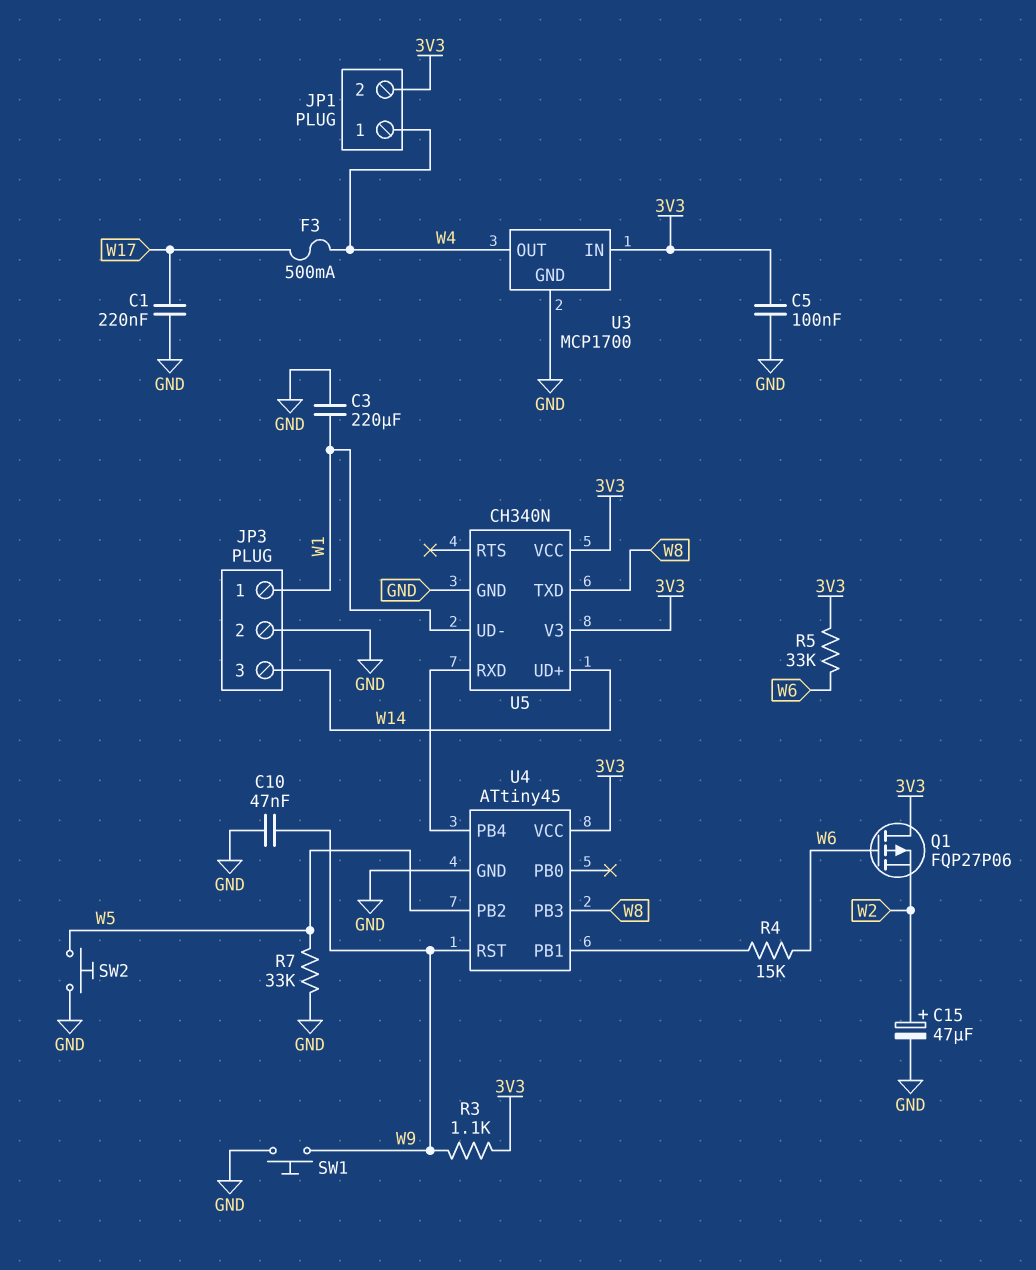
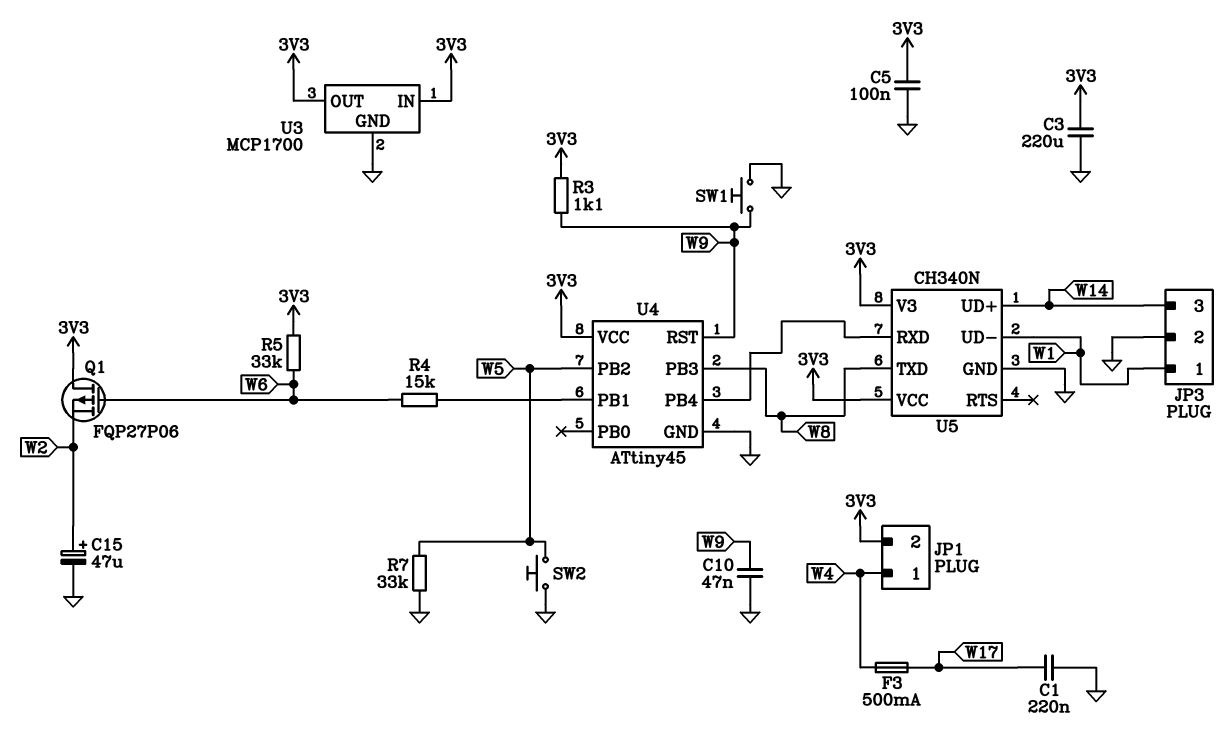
C3: 220uF (GND, W1) -> 220uF (3V3, GND)
U3 pin OUT: W4 -> 3V3

